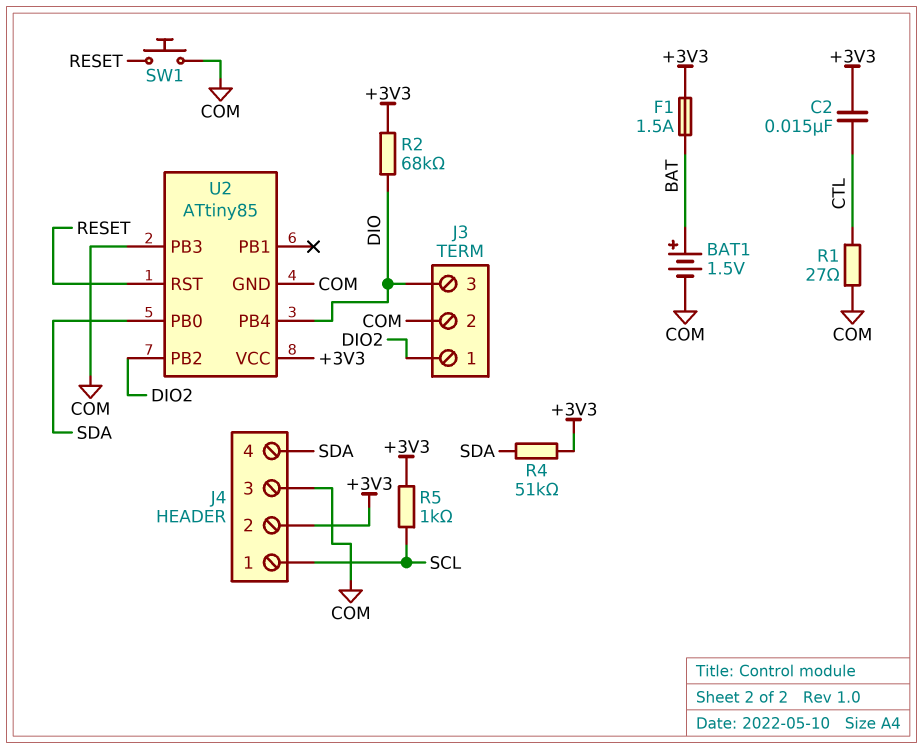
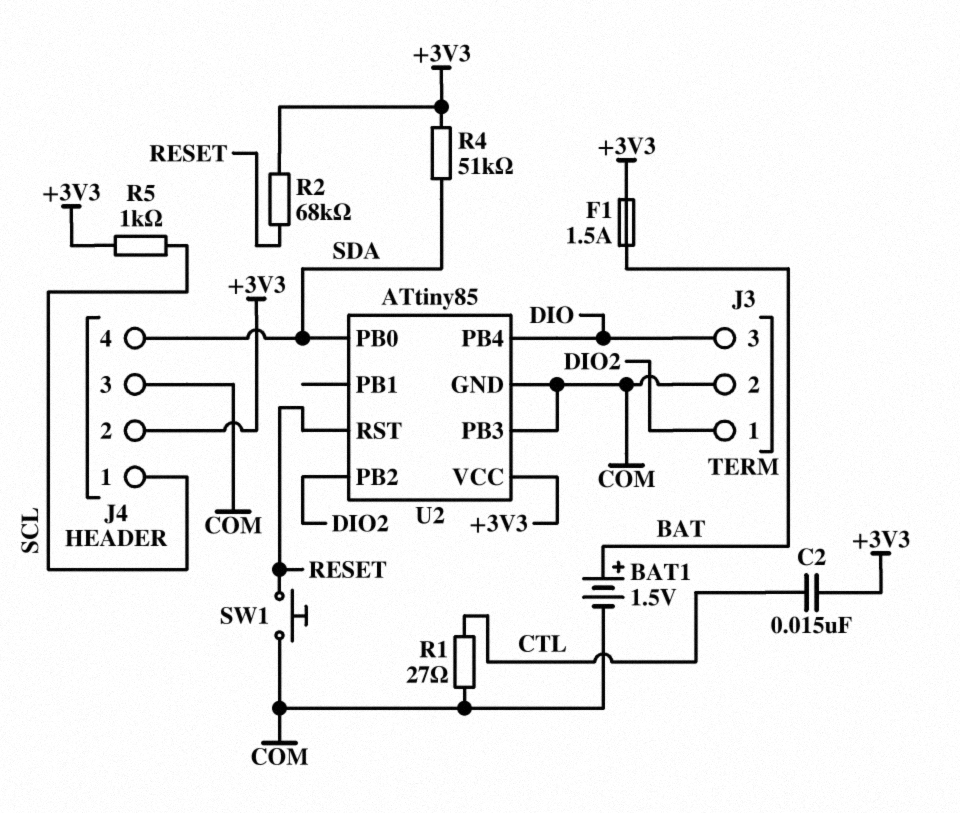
R2: 68k (+3V3, DIO) -> 68k (+3V3, RESET)

